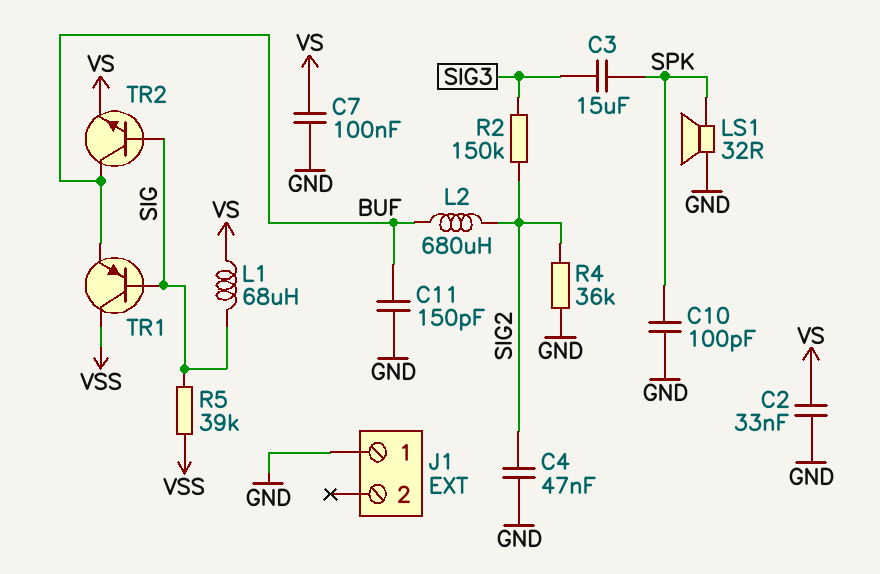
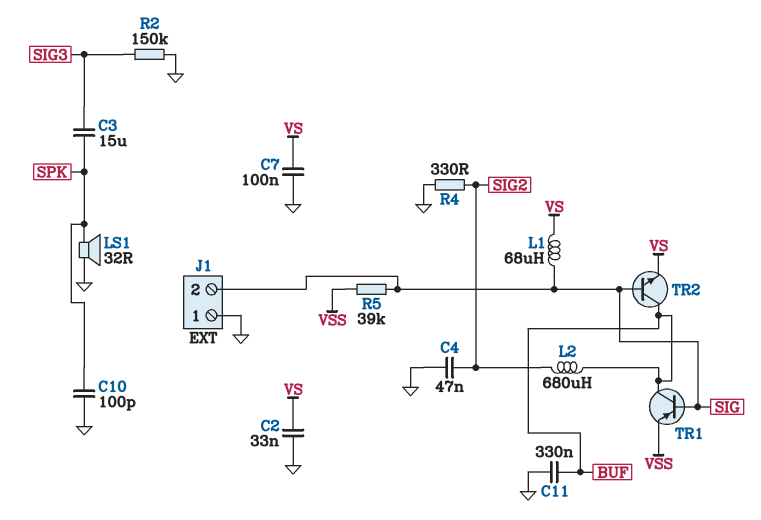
C11: 150pF (BUF, GND) -> 330nF (BUF, GND)
J1 pin 2: none -> SIG
R2: 150k (SIG2, SIG3) -> 150k (GND, SIG3)
R4: 36k (GND, SIG2) -> 330 (GND, SIG2)
TR1: PNP (B SIG, C VSS, E BUF) -> PNP (B SIG, C BUF, E VSS)

